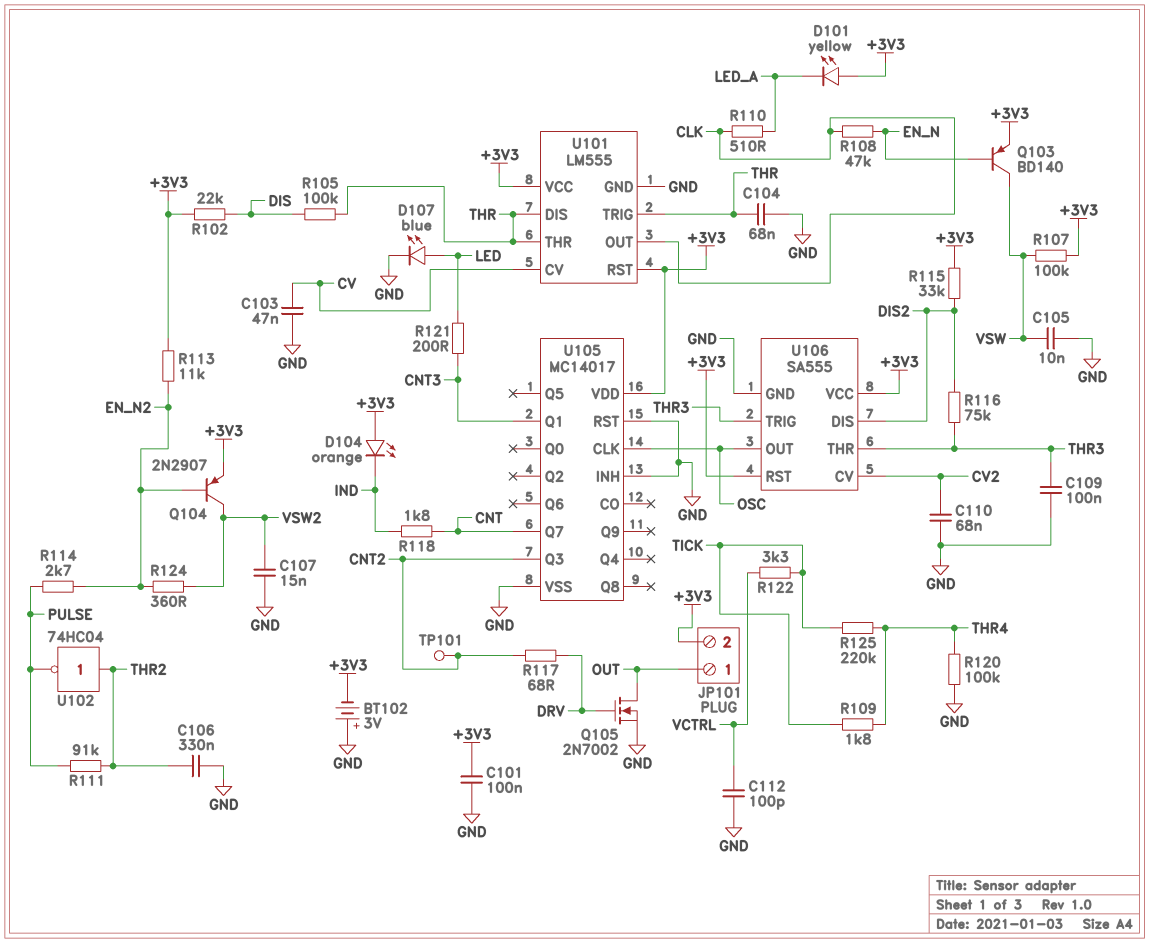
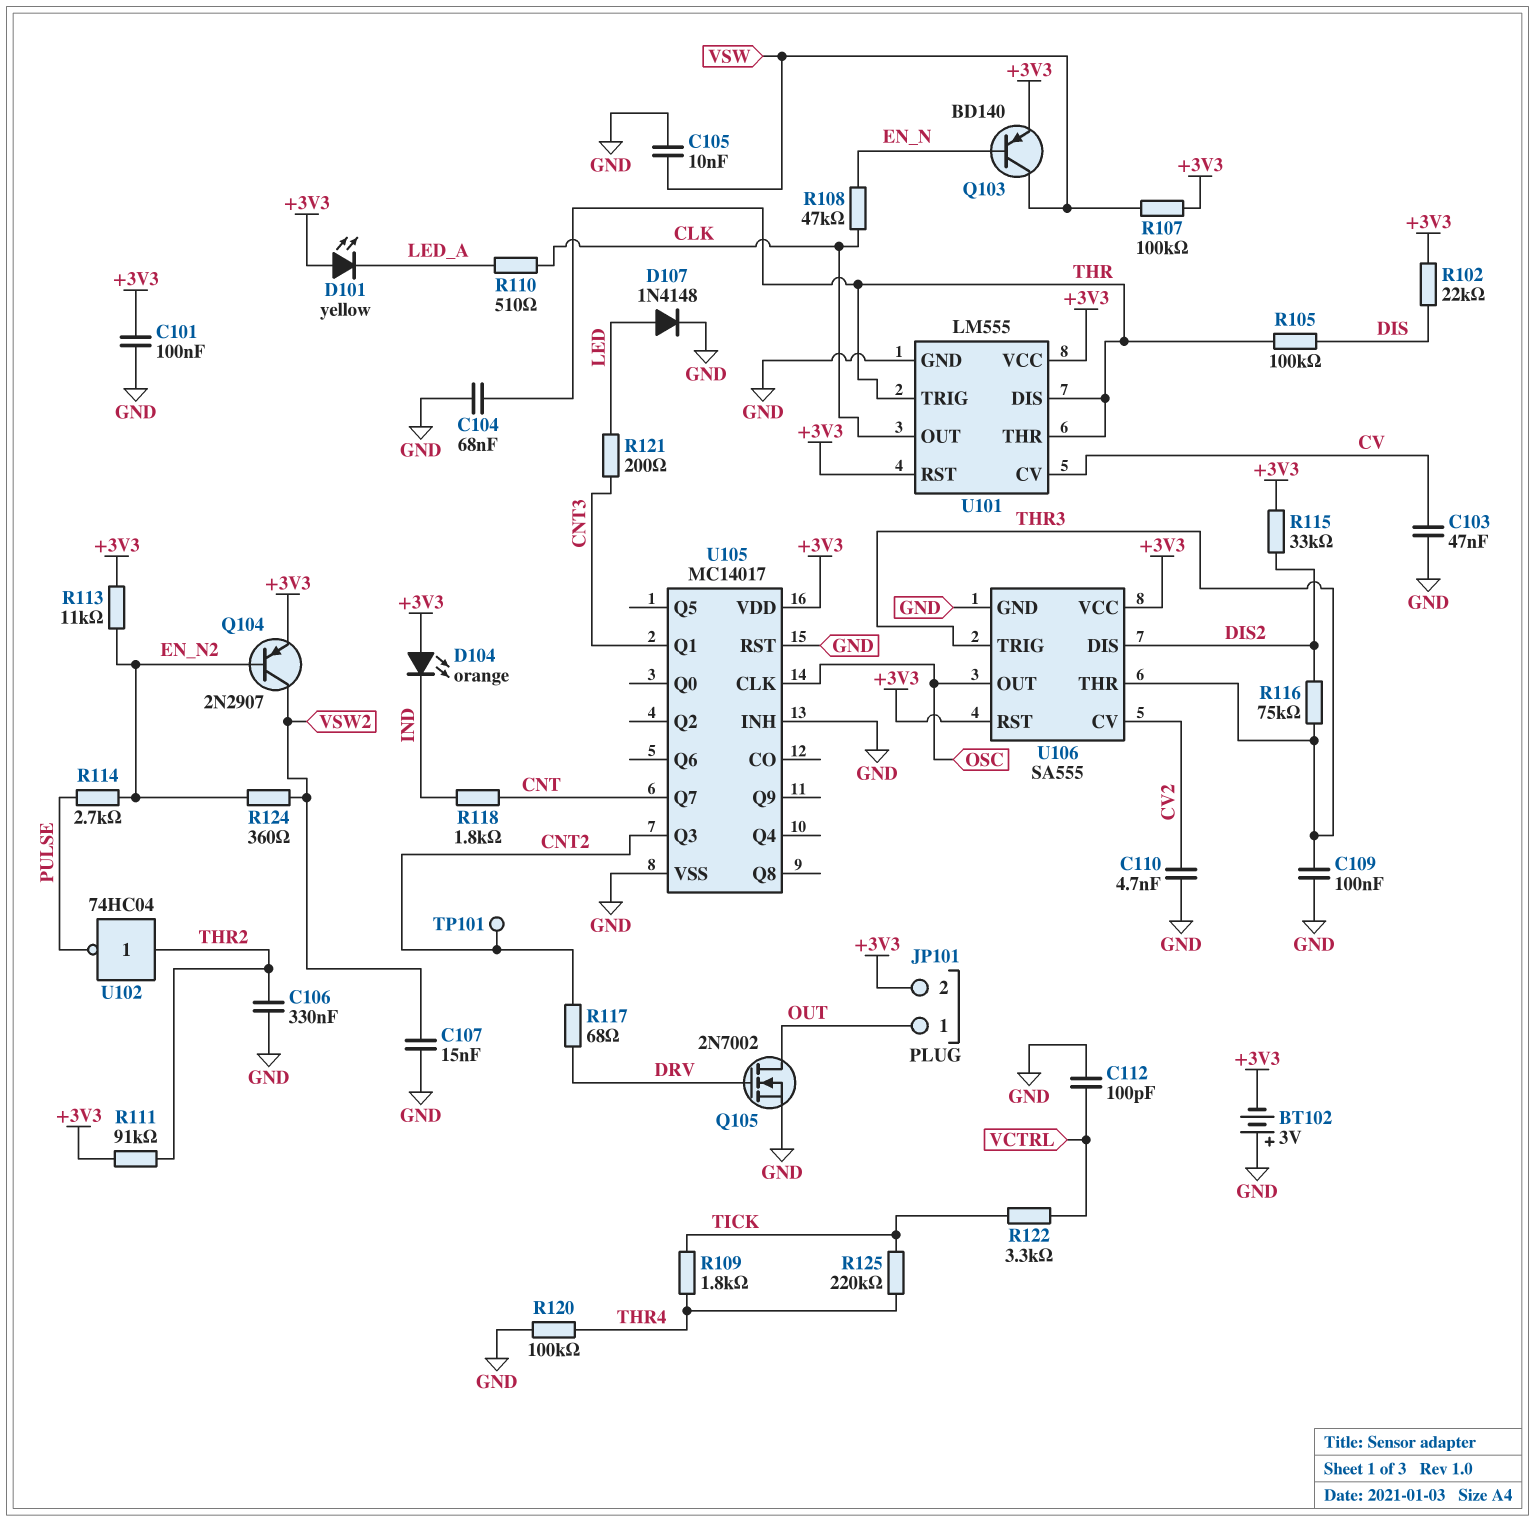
C110: 68nF (CV2, GND) -> 4.7nF (CV2, GND)
D107: LED blue (A LED, K GND) -> diode 1N4148 (A LED, K GND)
R111: 91k (PULSE, THR2) -> 91k (+3V3, THR2)

